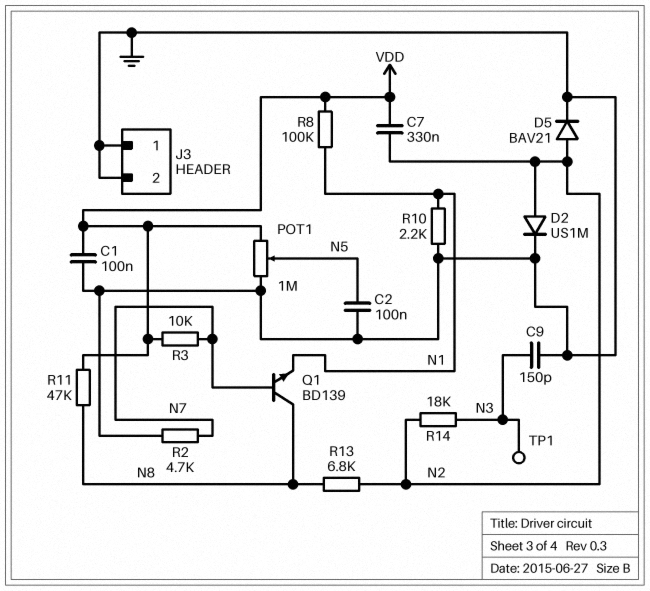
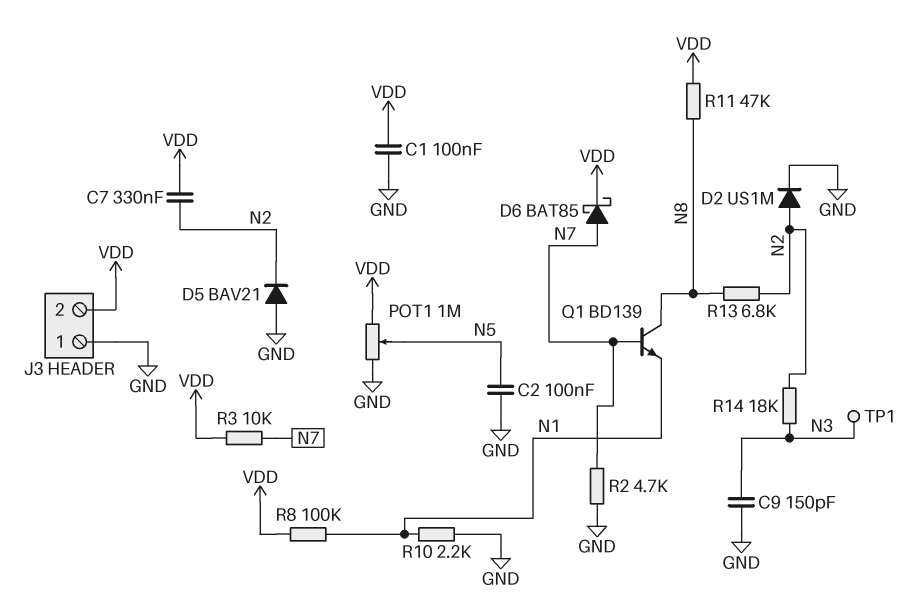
D5: diode BAV21 (A N2, K GND) -> diode BAV21 (A GND, K N2)
D6: none -> schottky BAT85 (A N7, K VDD)
J3 pin 2: GND -> VDD

